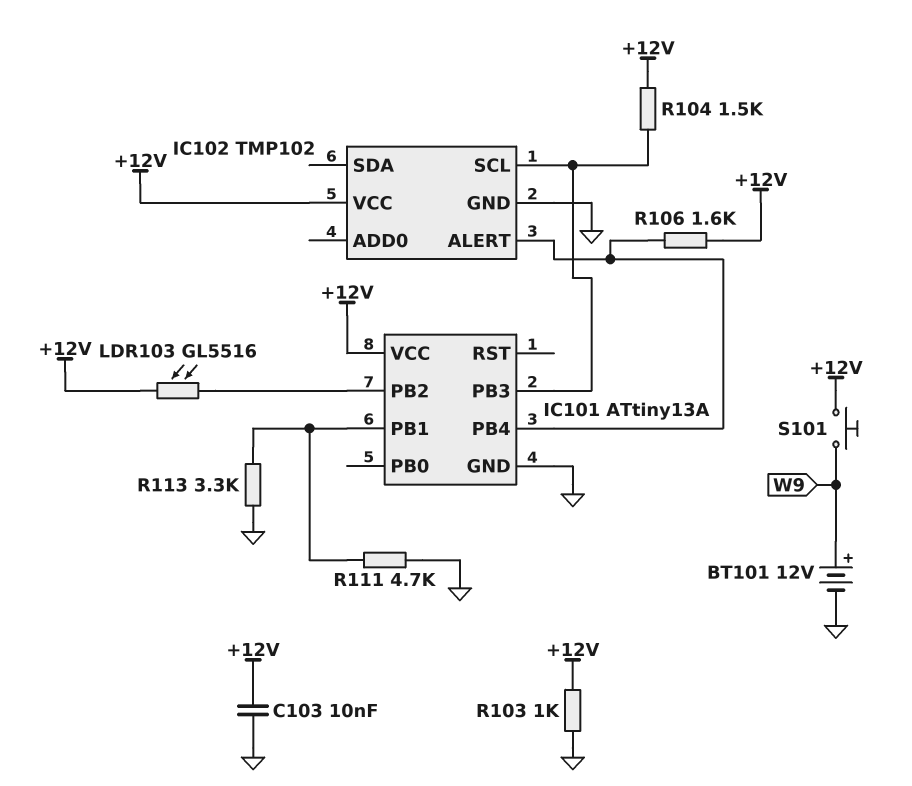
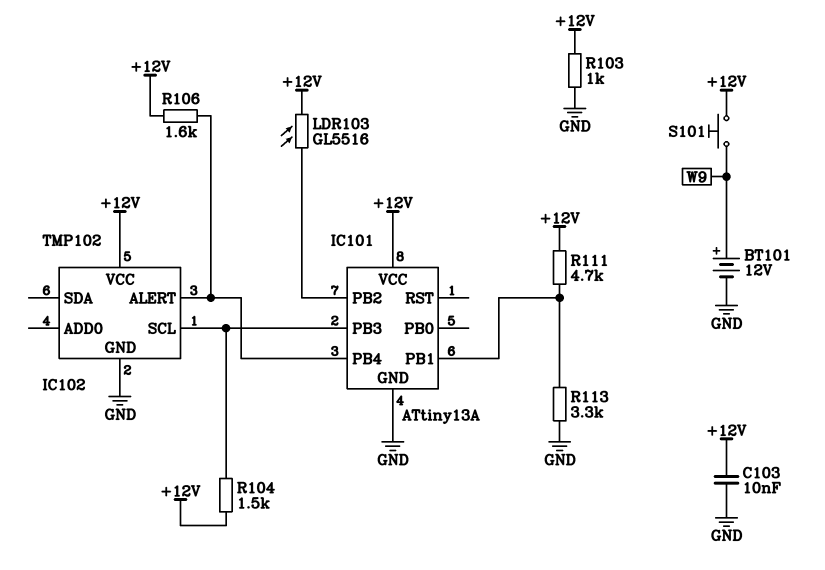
R111: 4.7k (GND, IC101/PB1) -> 4.7k (+12V, IC101/PB1)

